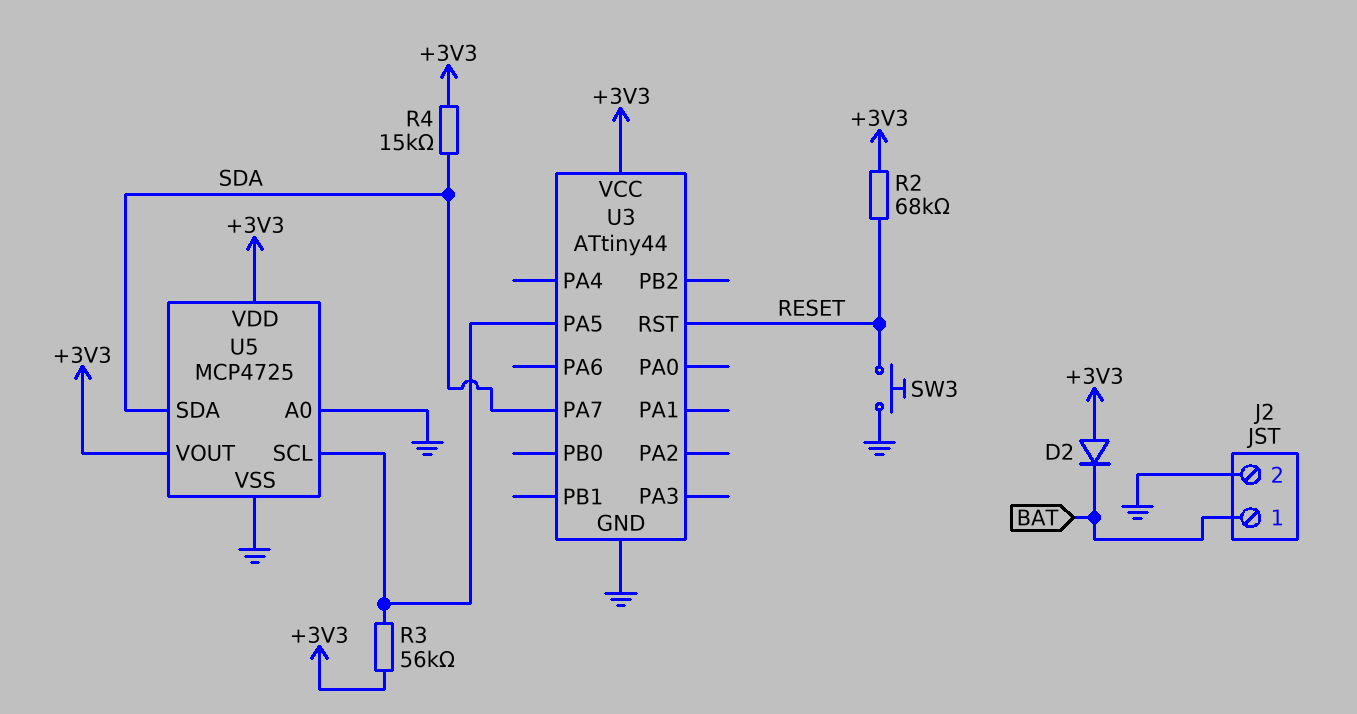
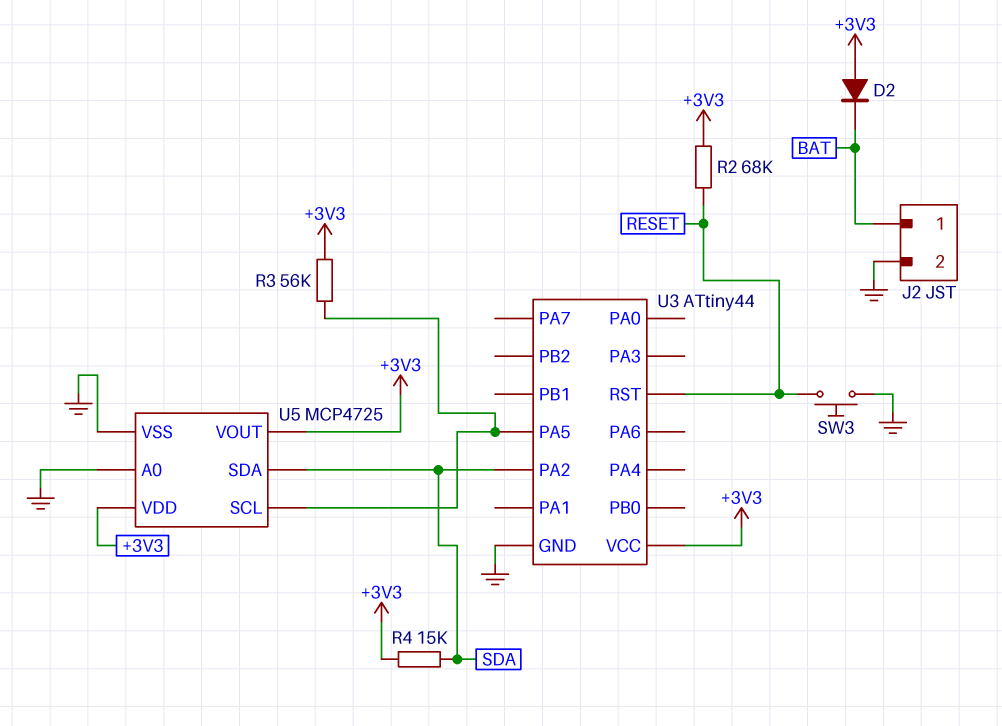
U3 pin PA2: none -> SDA
U3 pin PA7: SDA -> none

